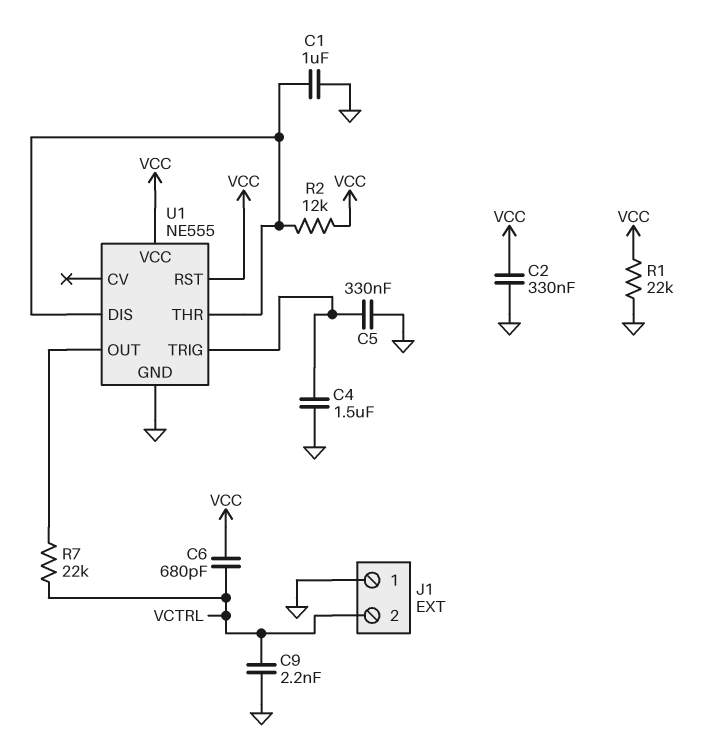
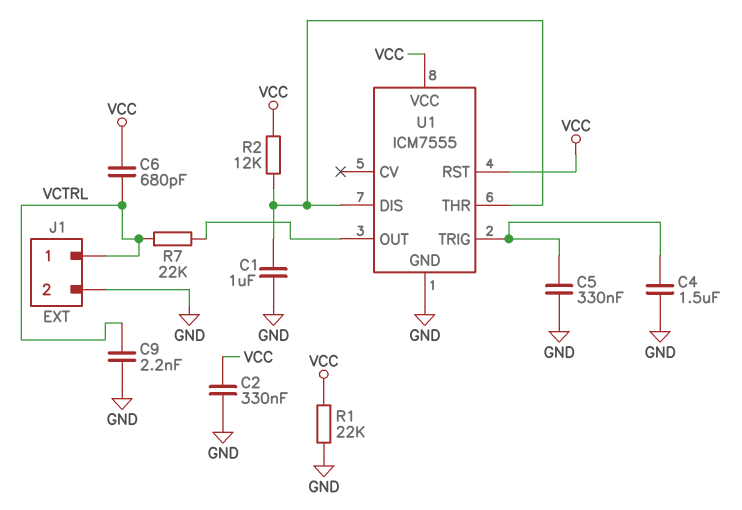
J1 pin 1: GND -> VCTRL
J1 pin 2: VCTRL -> GND
U1: NE555 -> ICM7555

